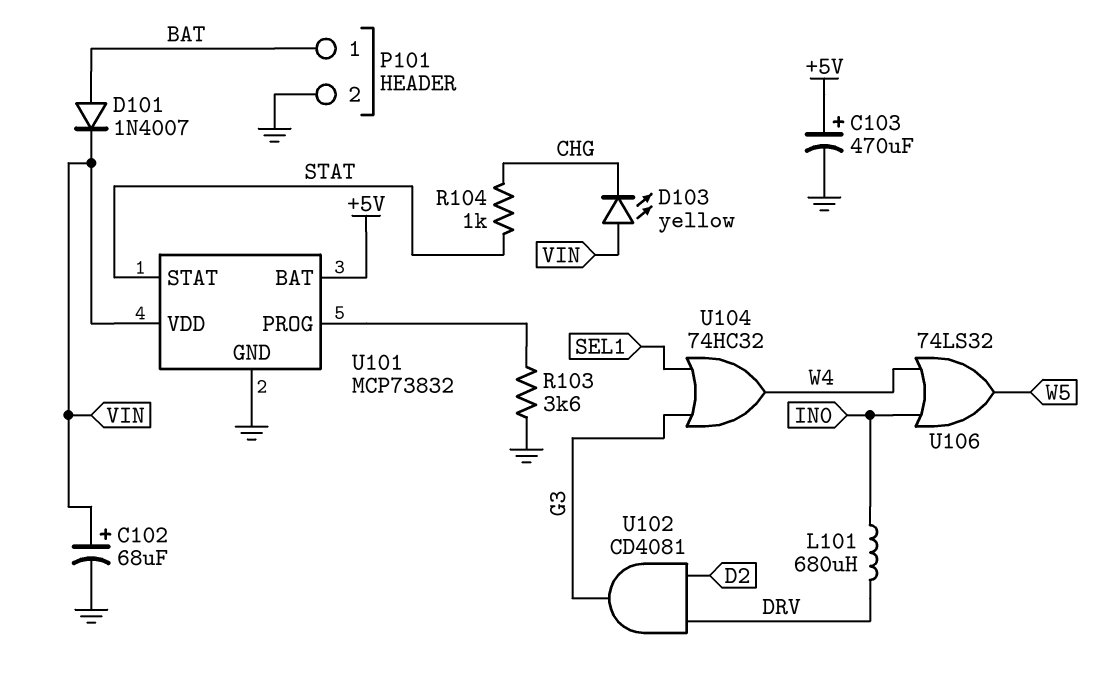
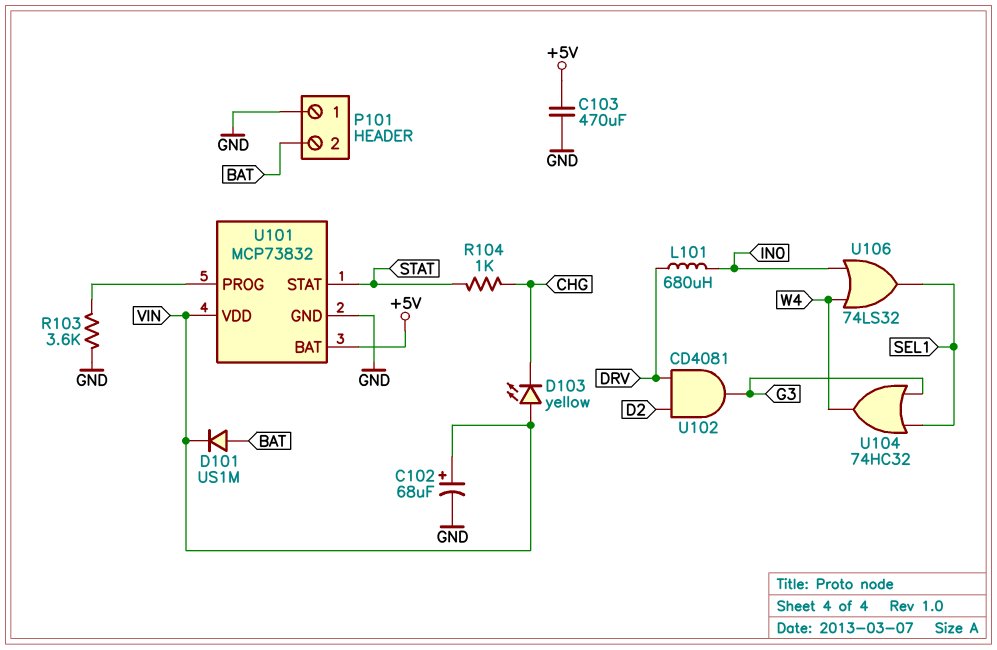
C103: 470uF (plus +5V, minus GND) -> 470uF (+5V, GND)
D101: diode 1N4007 (A BAT, K VIN) -> diode US1M (A BAT, K VIN)
P101 pin 1: BAT -> GND
P101 pin 2: GND -> BAT
U106: OR 74LS32 (in IN0, in W4, out W5) -> OR 74LS32 (in IN0, in W4, out SEL1)

